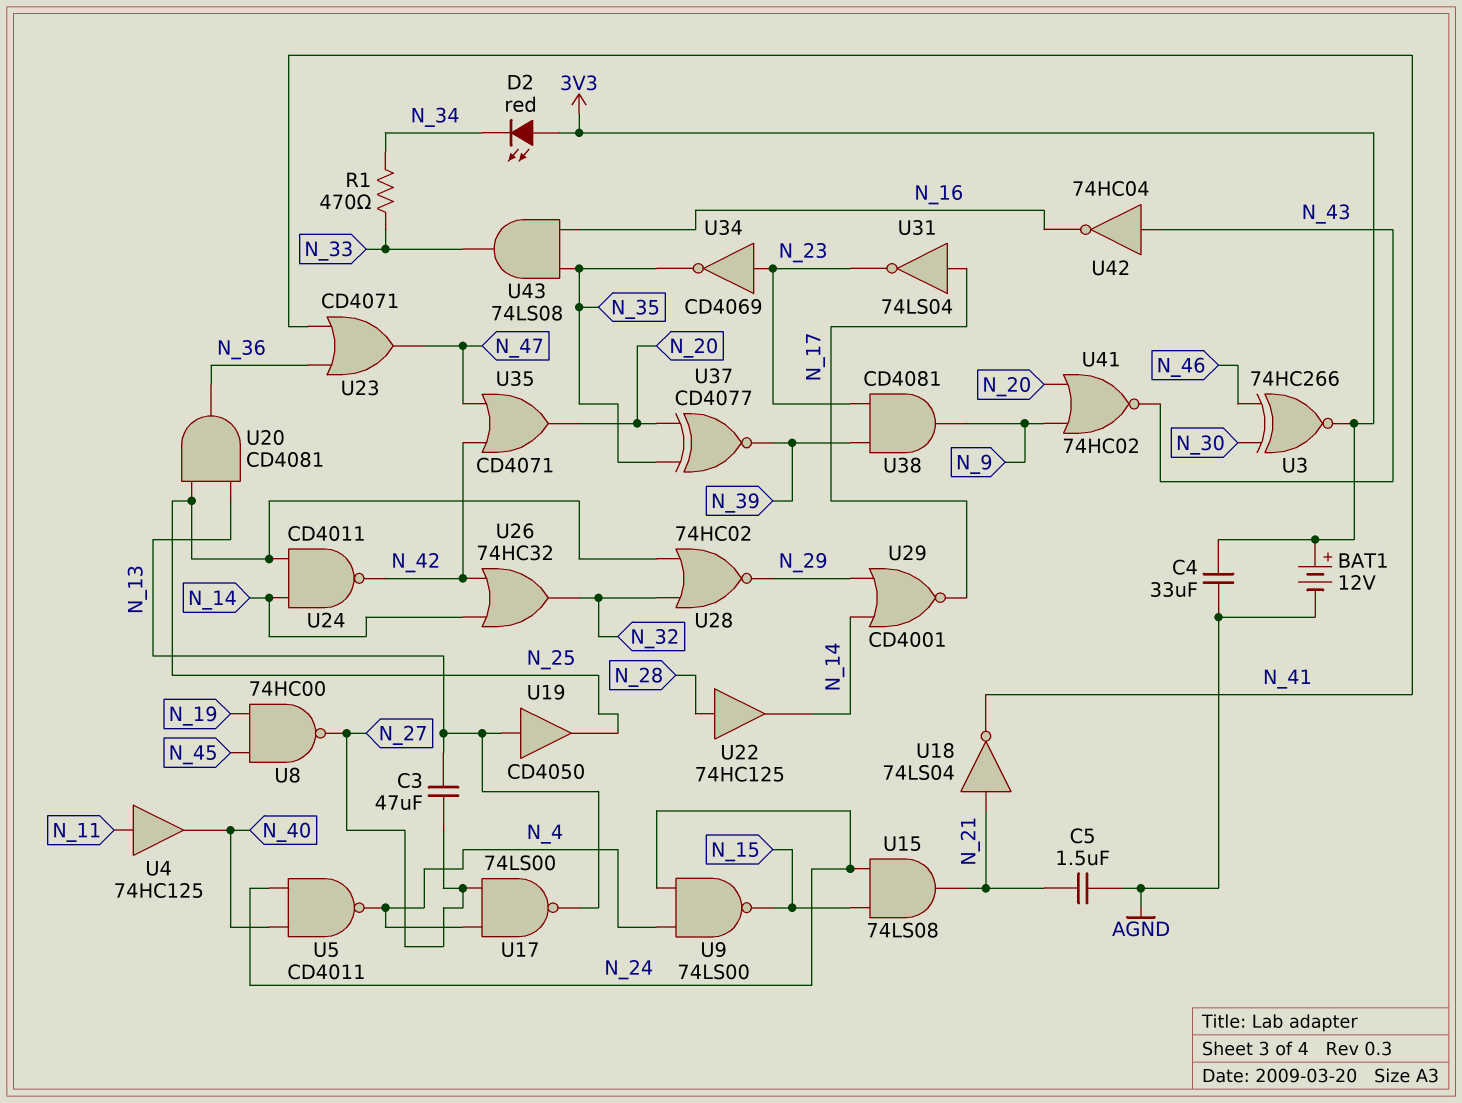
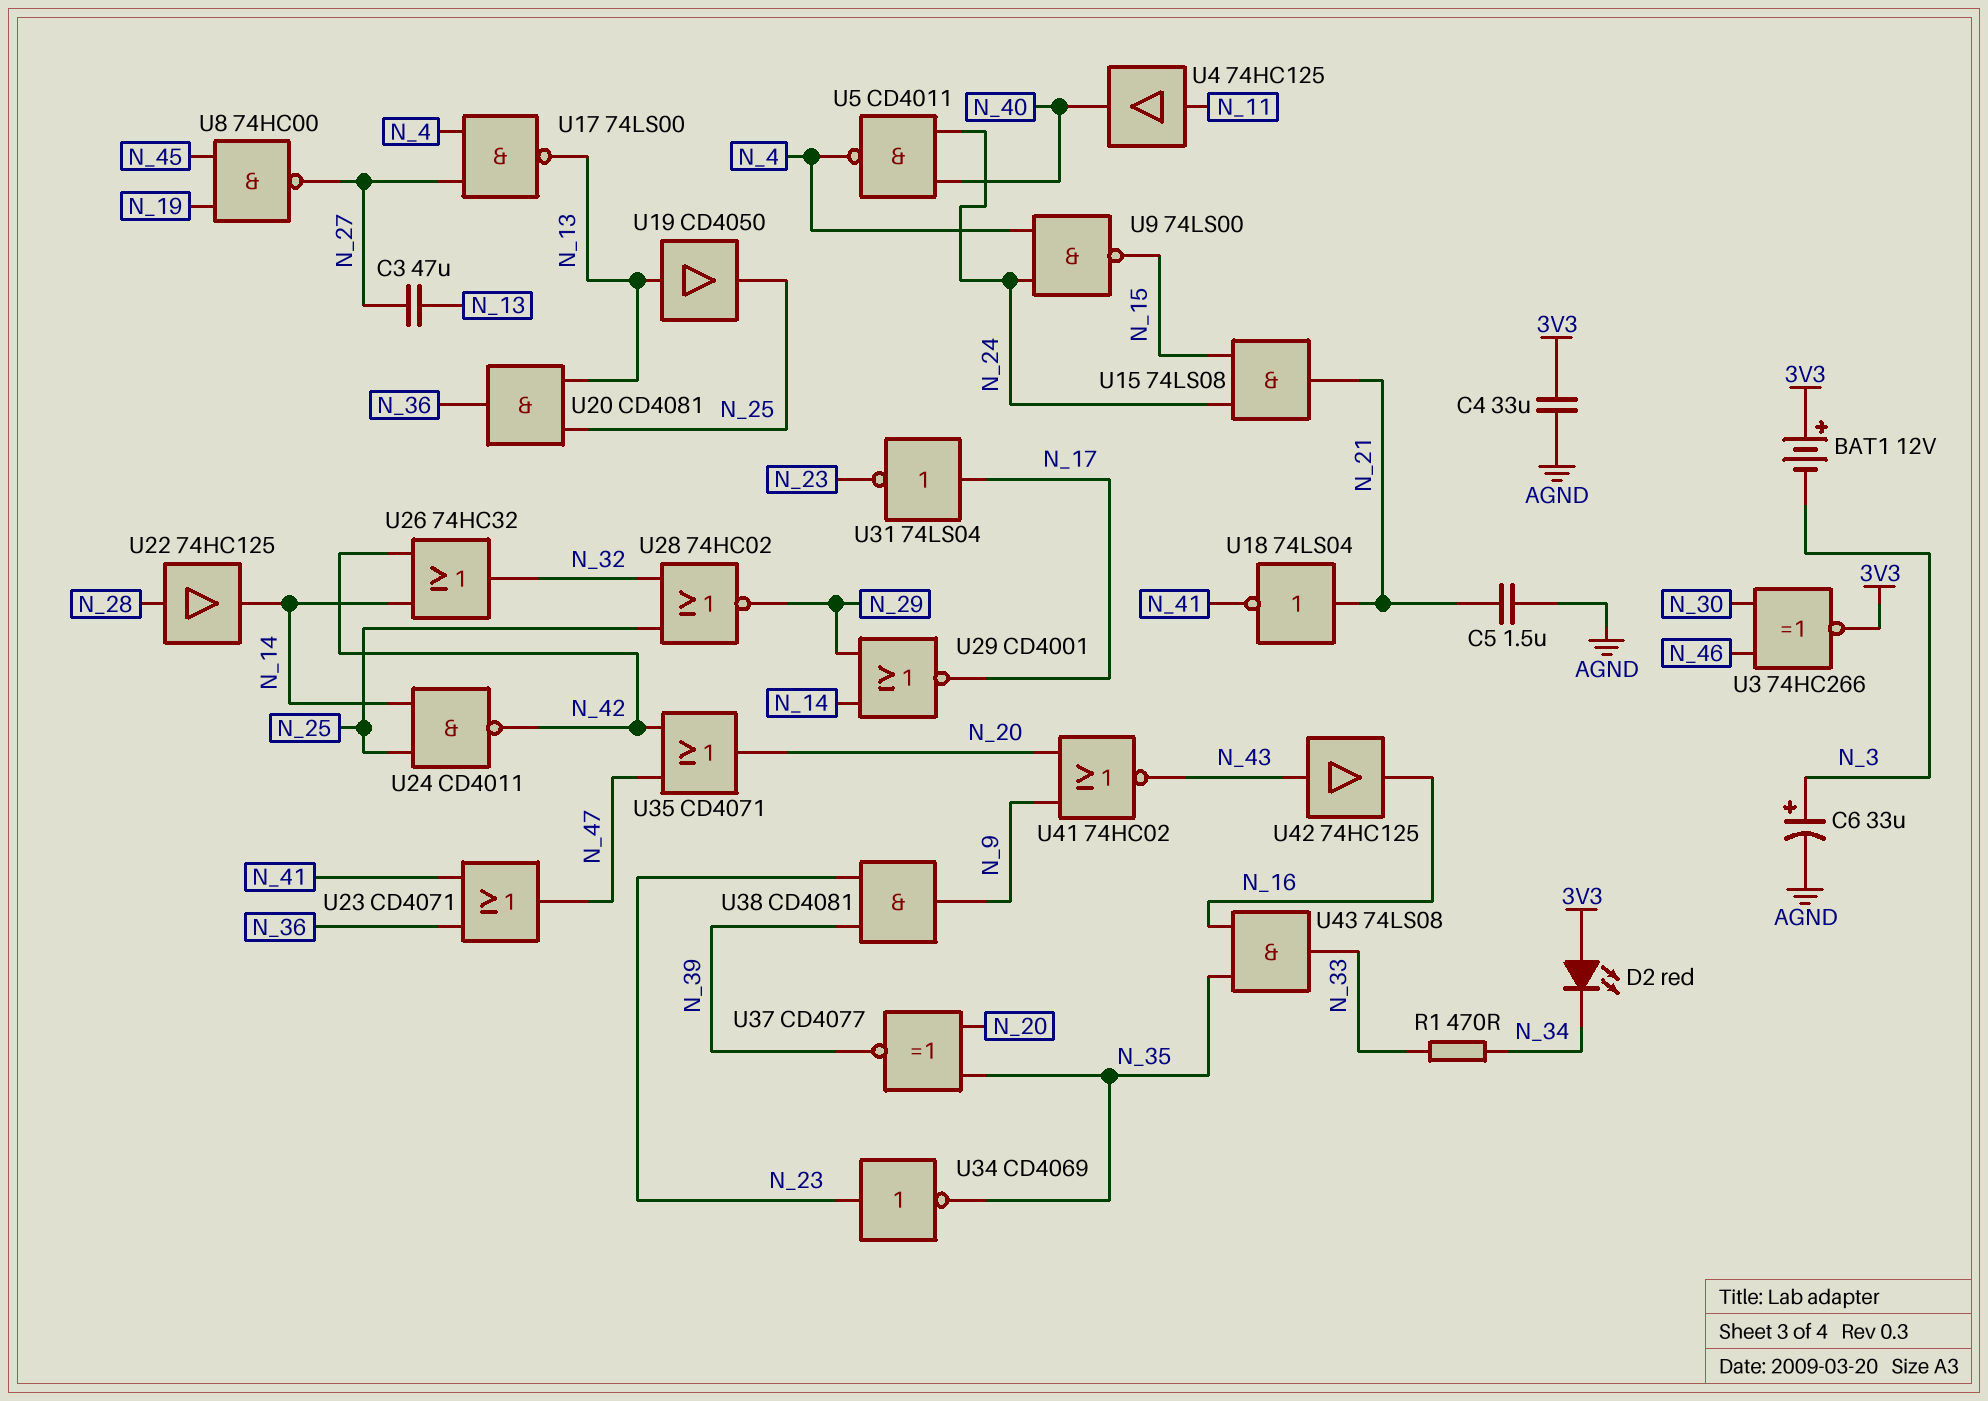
BAT1: 12V (plus 3V3, minus AGND) -> 12V (plus 3V3, minus N_3)
C6: none -> 33uF (plus N_3, minus AGND)
U42: NOT 74HC04 (in N_43, out N_16) -> buffer 74HC125 (in N_43, out N_16)

